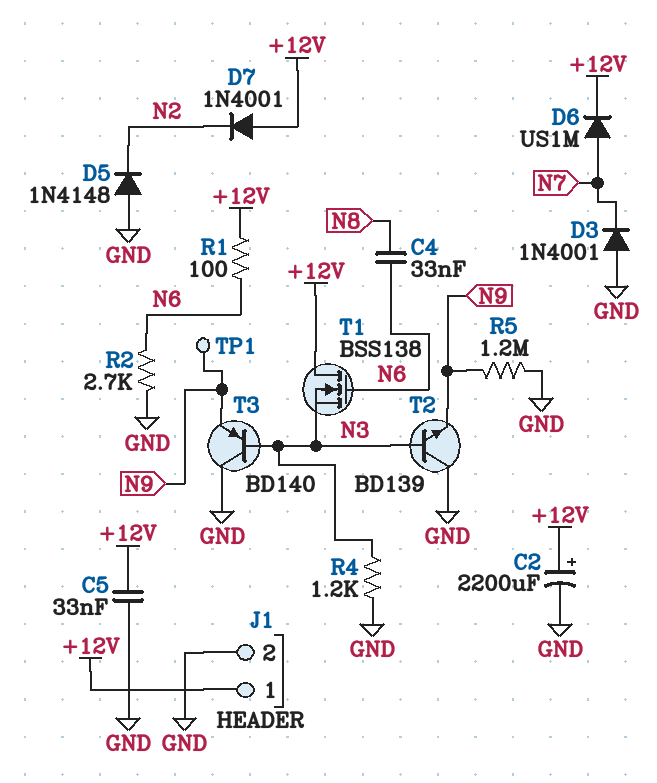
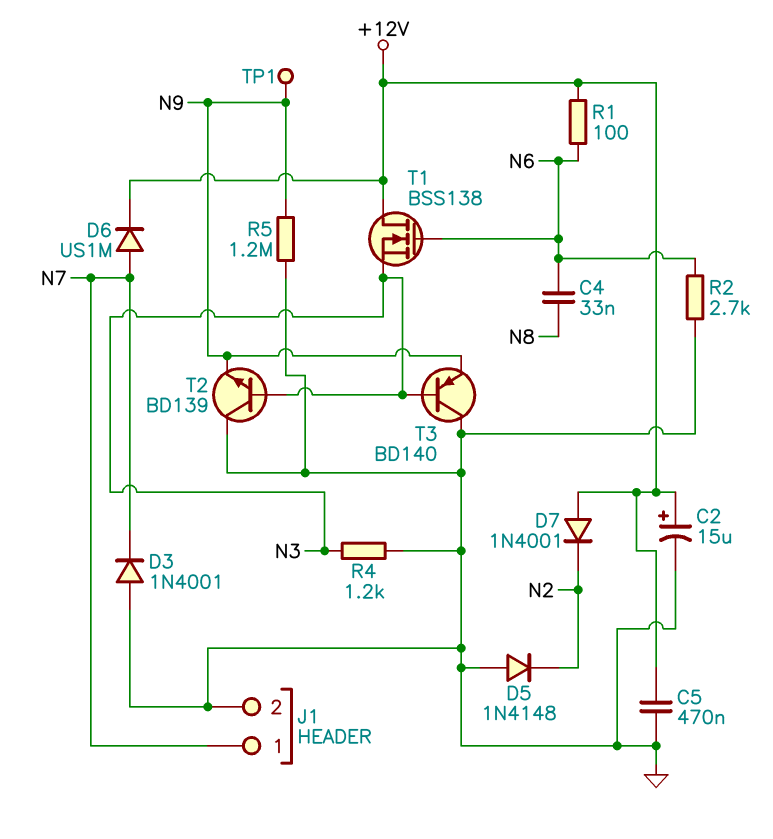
C2: 2200uF (plus +12V, minus GND) -> 15uF (plus +12V, minus GND)
C5: 33nF (+12V, GND) -> 470nF (+12V, GND)
J1 pin 1: +12V -> N7

